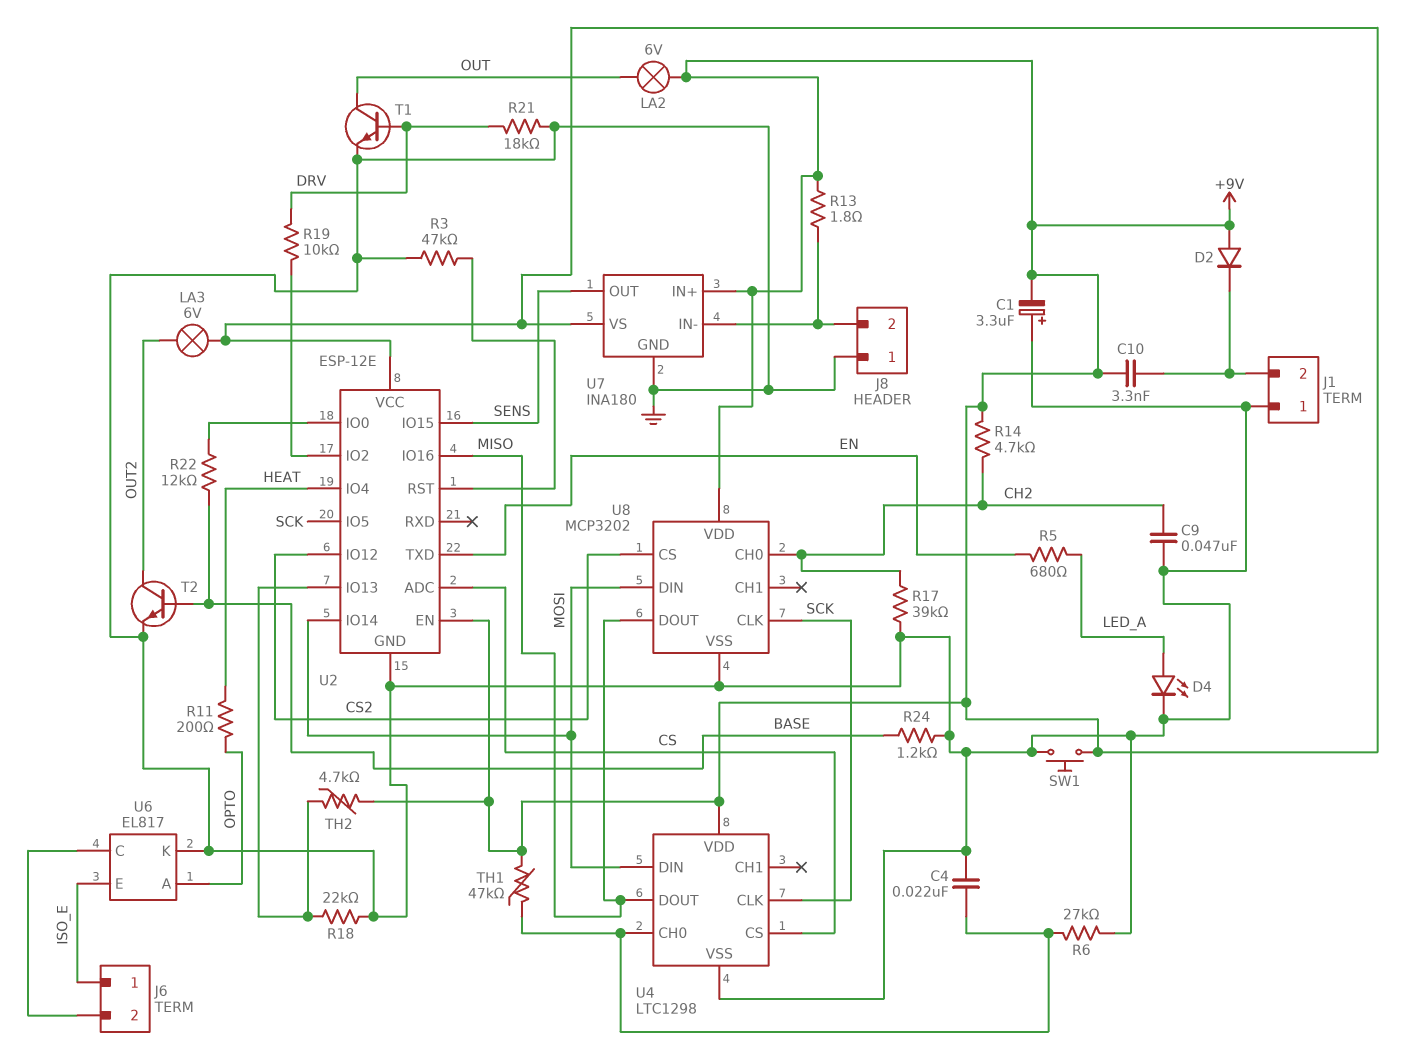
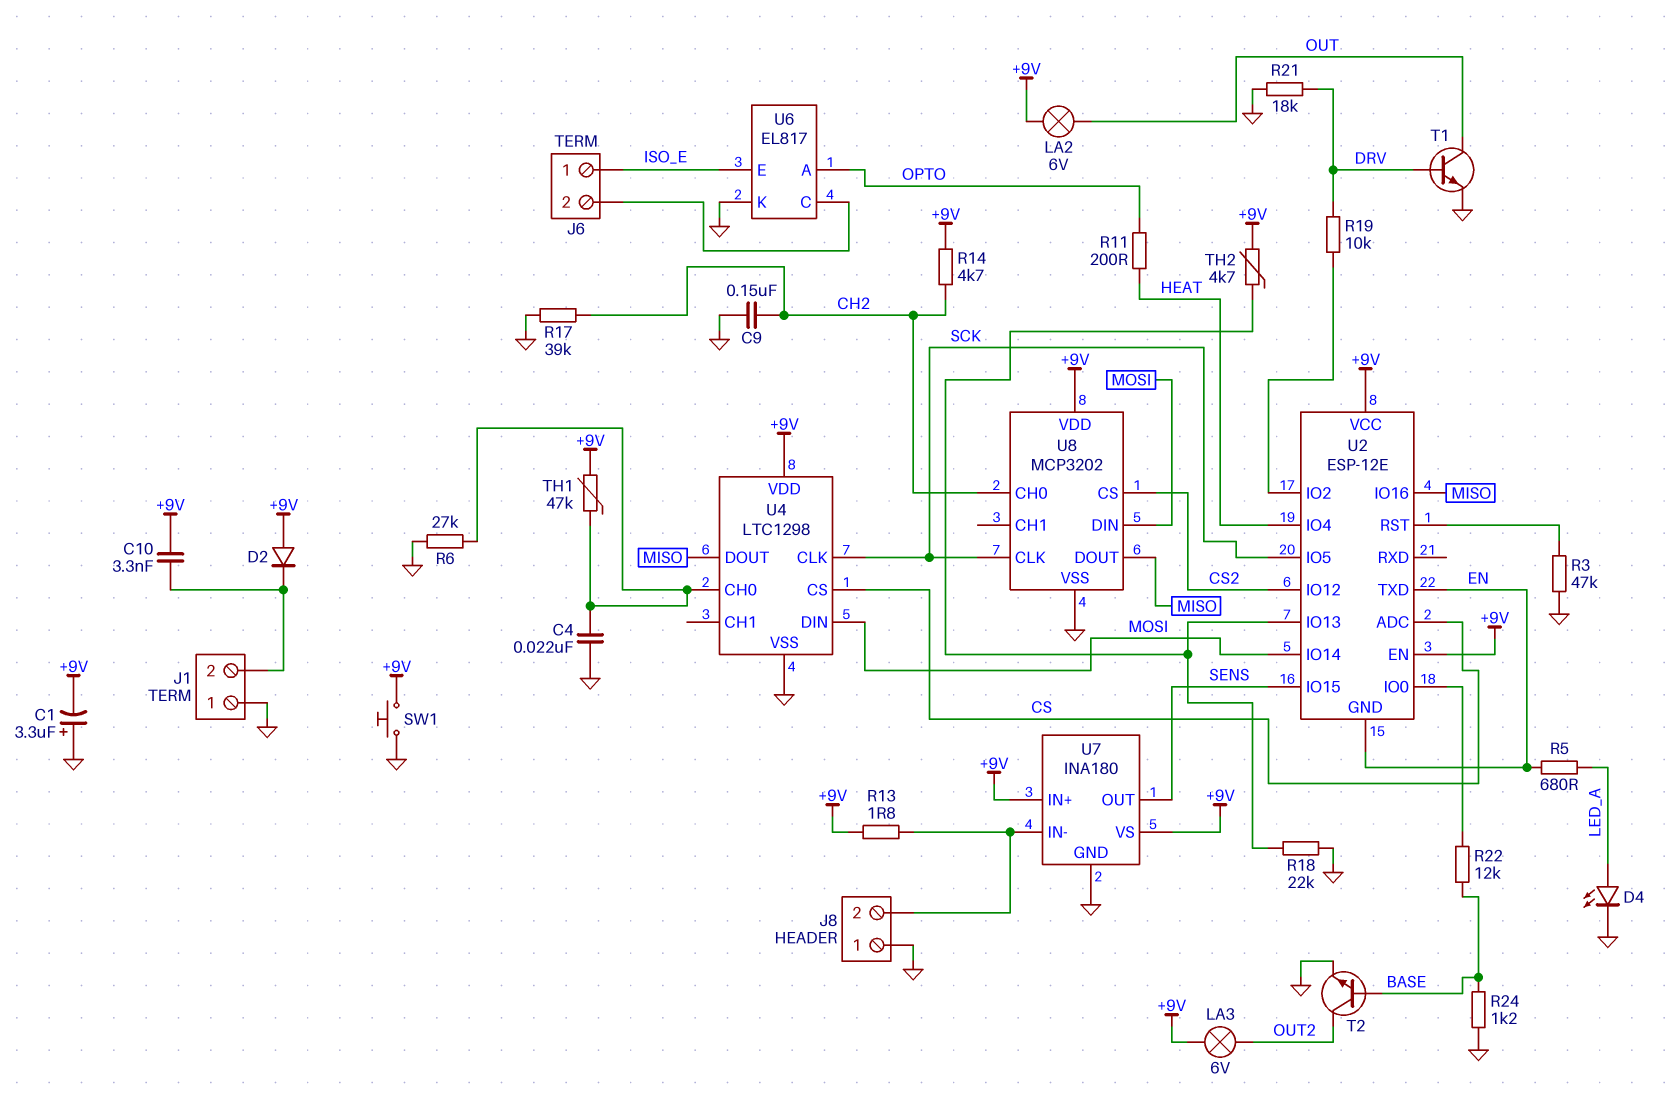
C9: 47nF (CH2, GND) -> 150nF (CH2, GND)
U2 pin GND: GND -> EN

